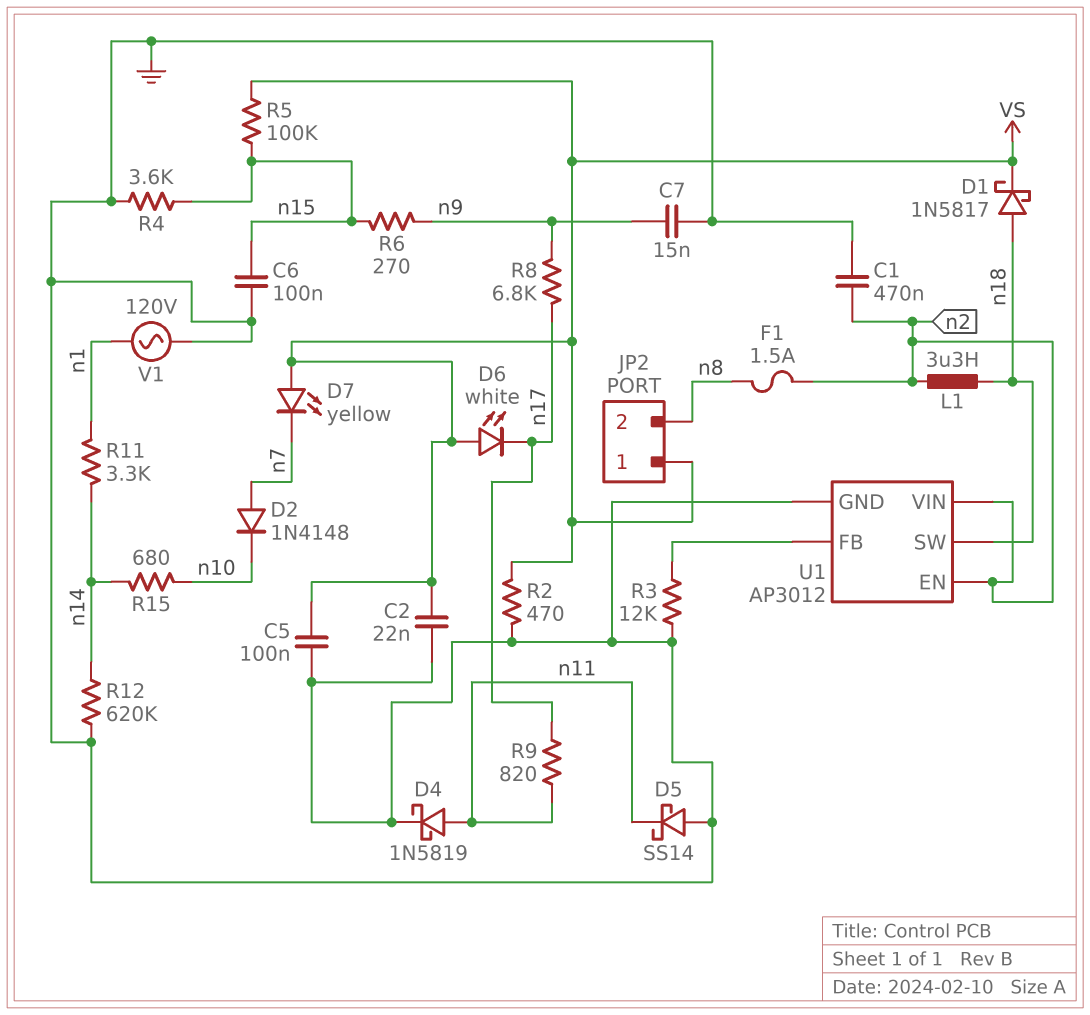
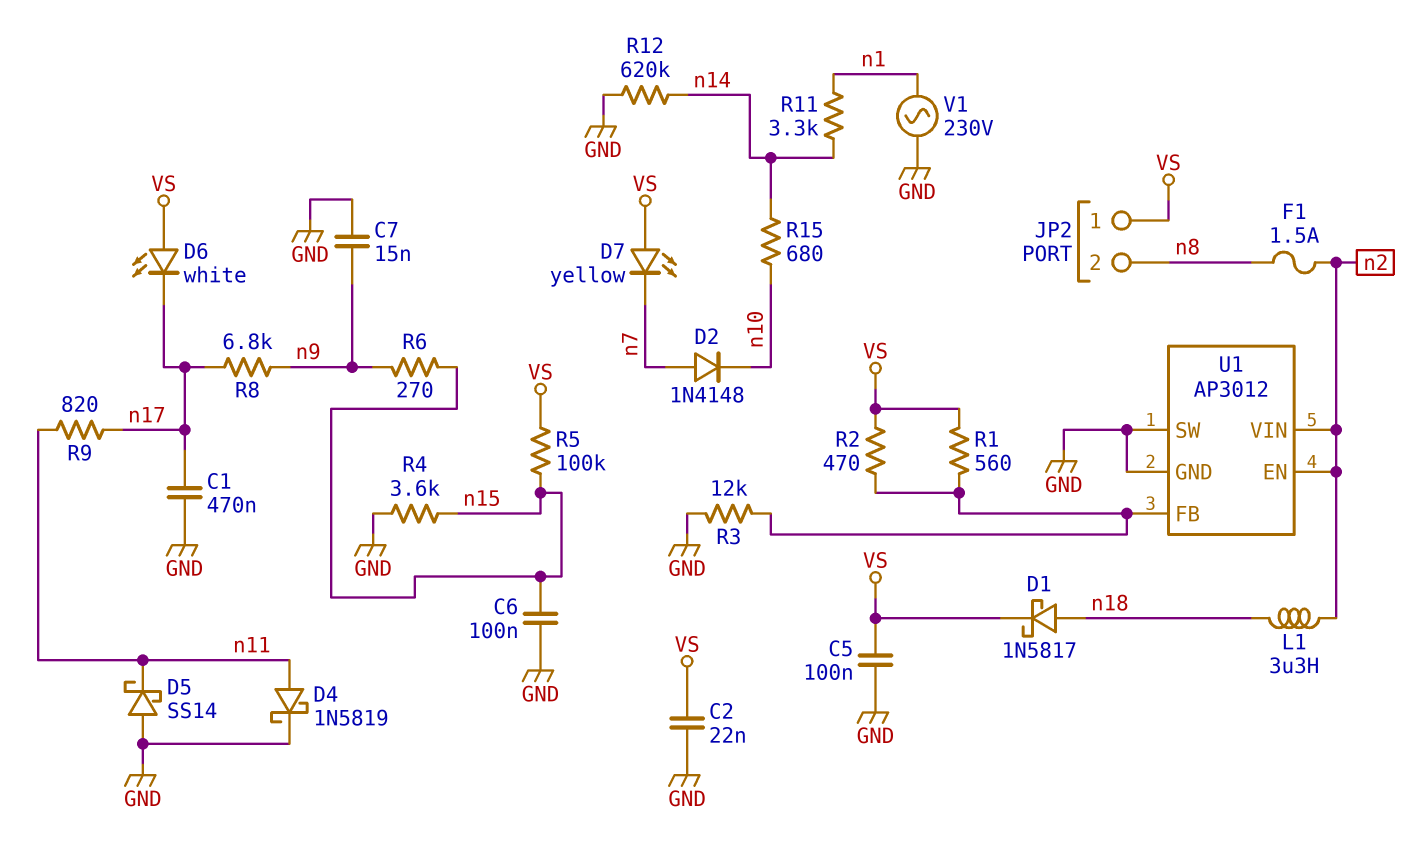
C1: 470nF (GND, n2) -> 470nF (GND, n17)
R1: none -> 560 (U1/FB, VS)
R2: 470 (GND, VS) -> 470 (U1/FB, VS)
U1 pin SW: n18 -> GND
V1: AC 120V (GND, n1) -> AC 230V (GND, n1)

